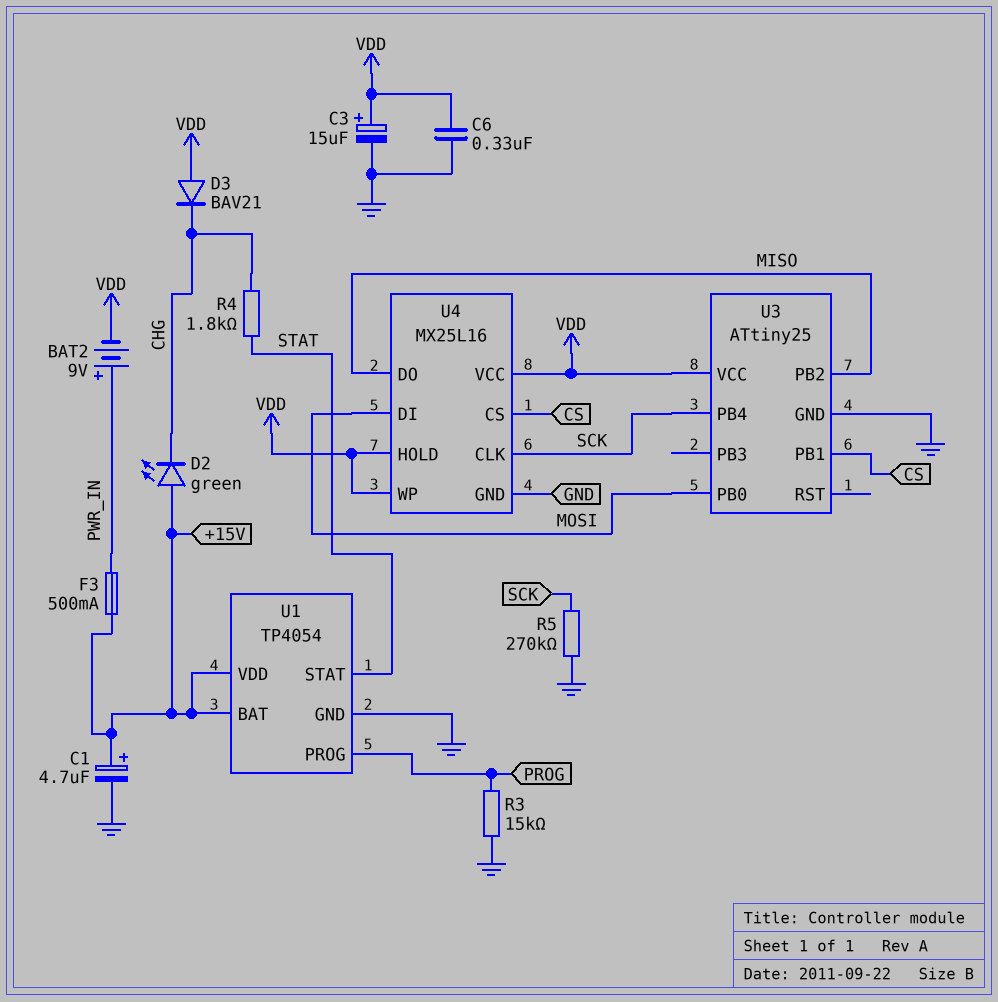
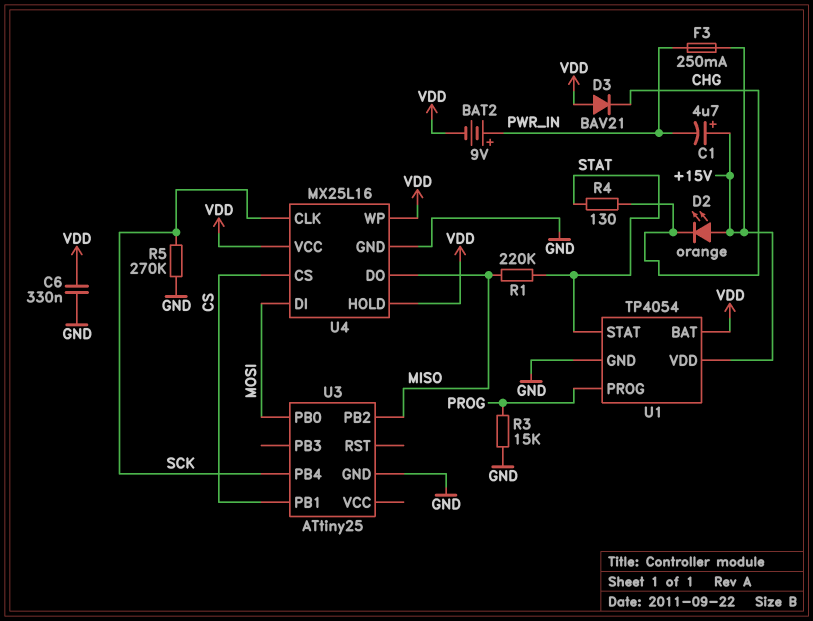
C1: 4.7uF (plus +15V, minus GND) -> 4.7uF (plus +15V, minus PWR_IN)
C3: 15uF (plus VDD, minus GND) -> none
D2: LED green (A +15V, K CHG) -> LED orange (A +15V, K CHG)
F3: 500mA (+15V, PWR_IN) -> 250mA (+15V, PWR_IN)
R1: none -> 220k (MISO, STAT)
R4: 1.8k (CHG, STAT) -> 130 (CHG, STAT)
U1 pin BAT: +15V -> VDD
U3 pin VCC: VDD -> none

